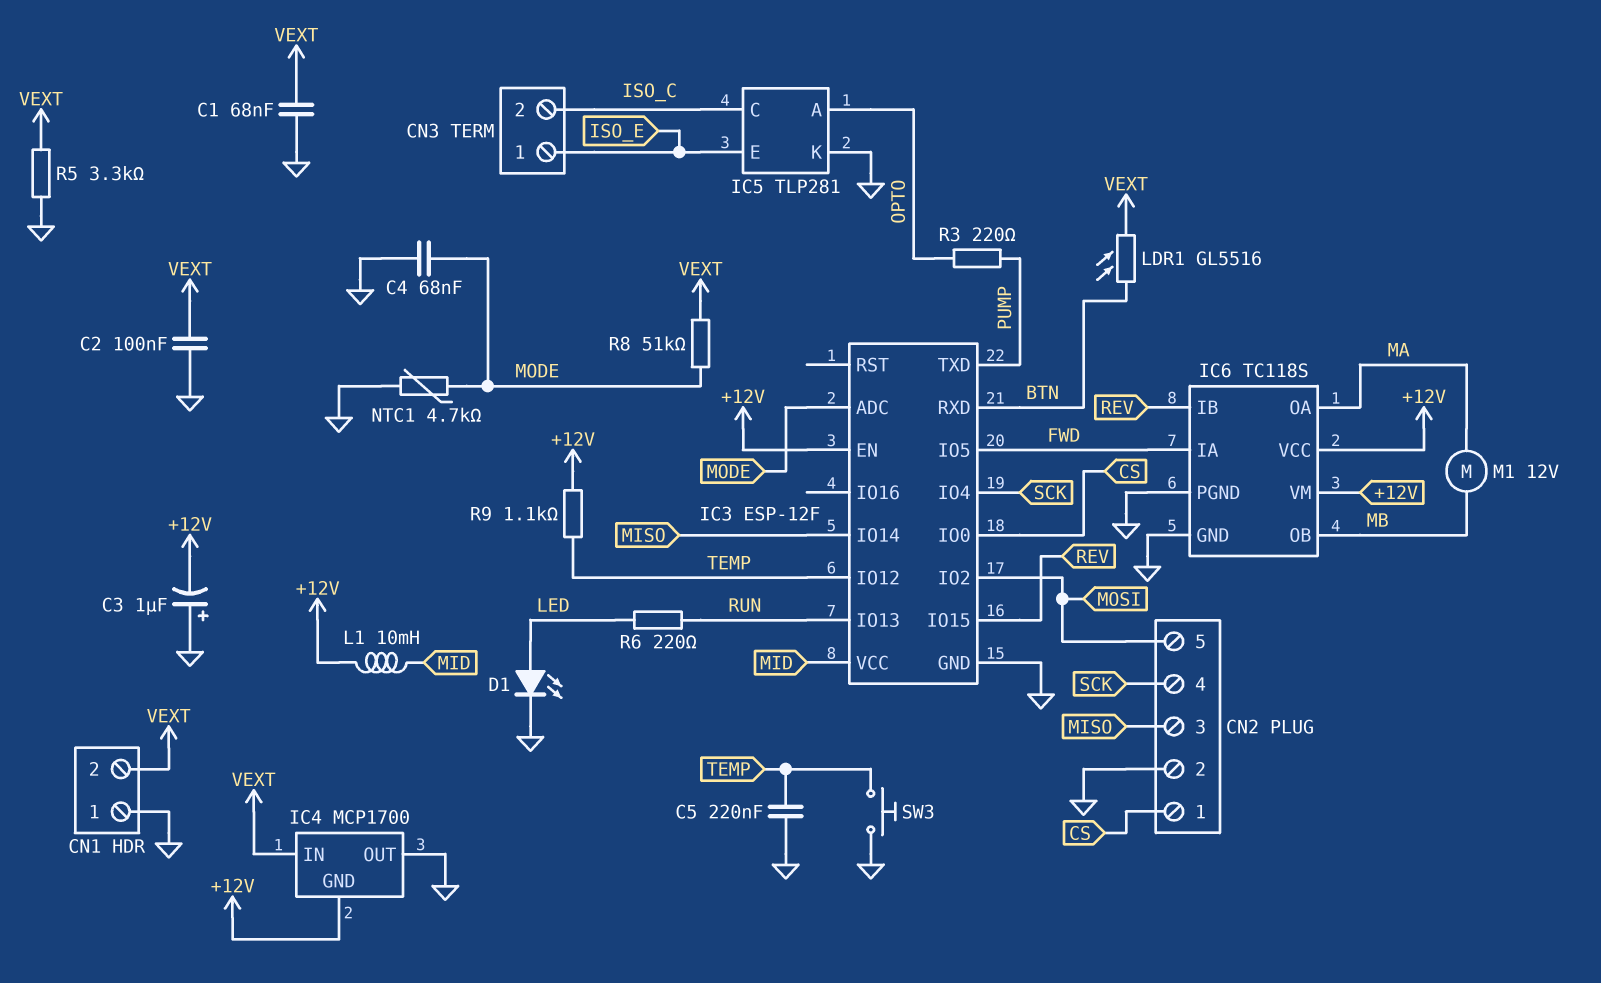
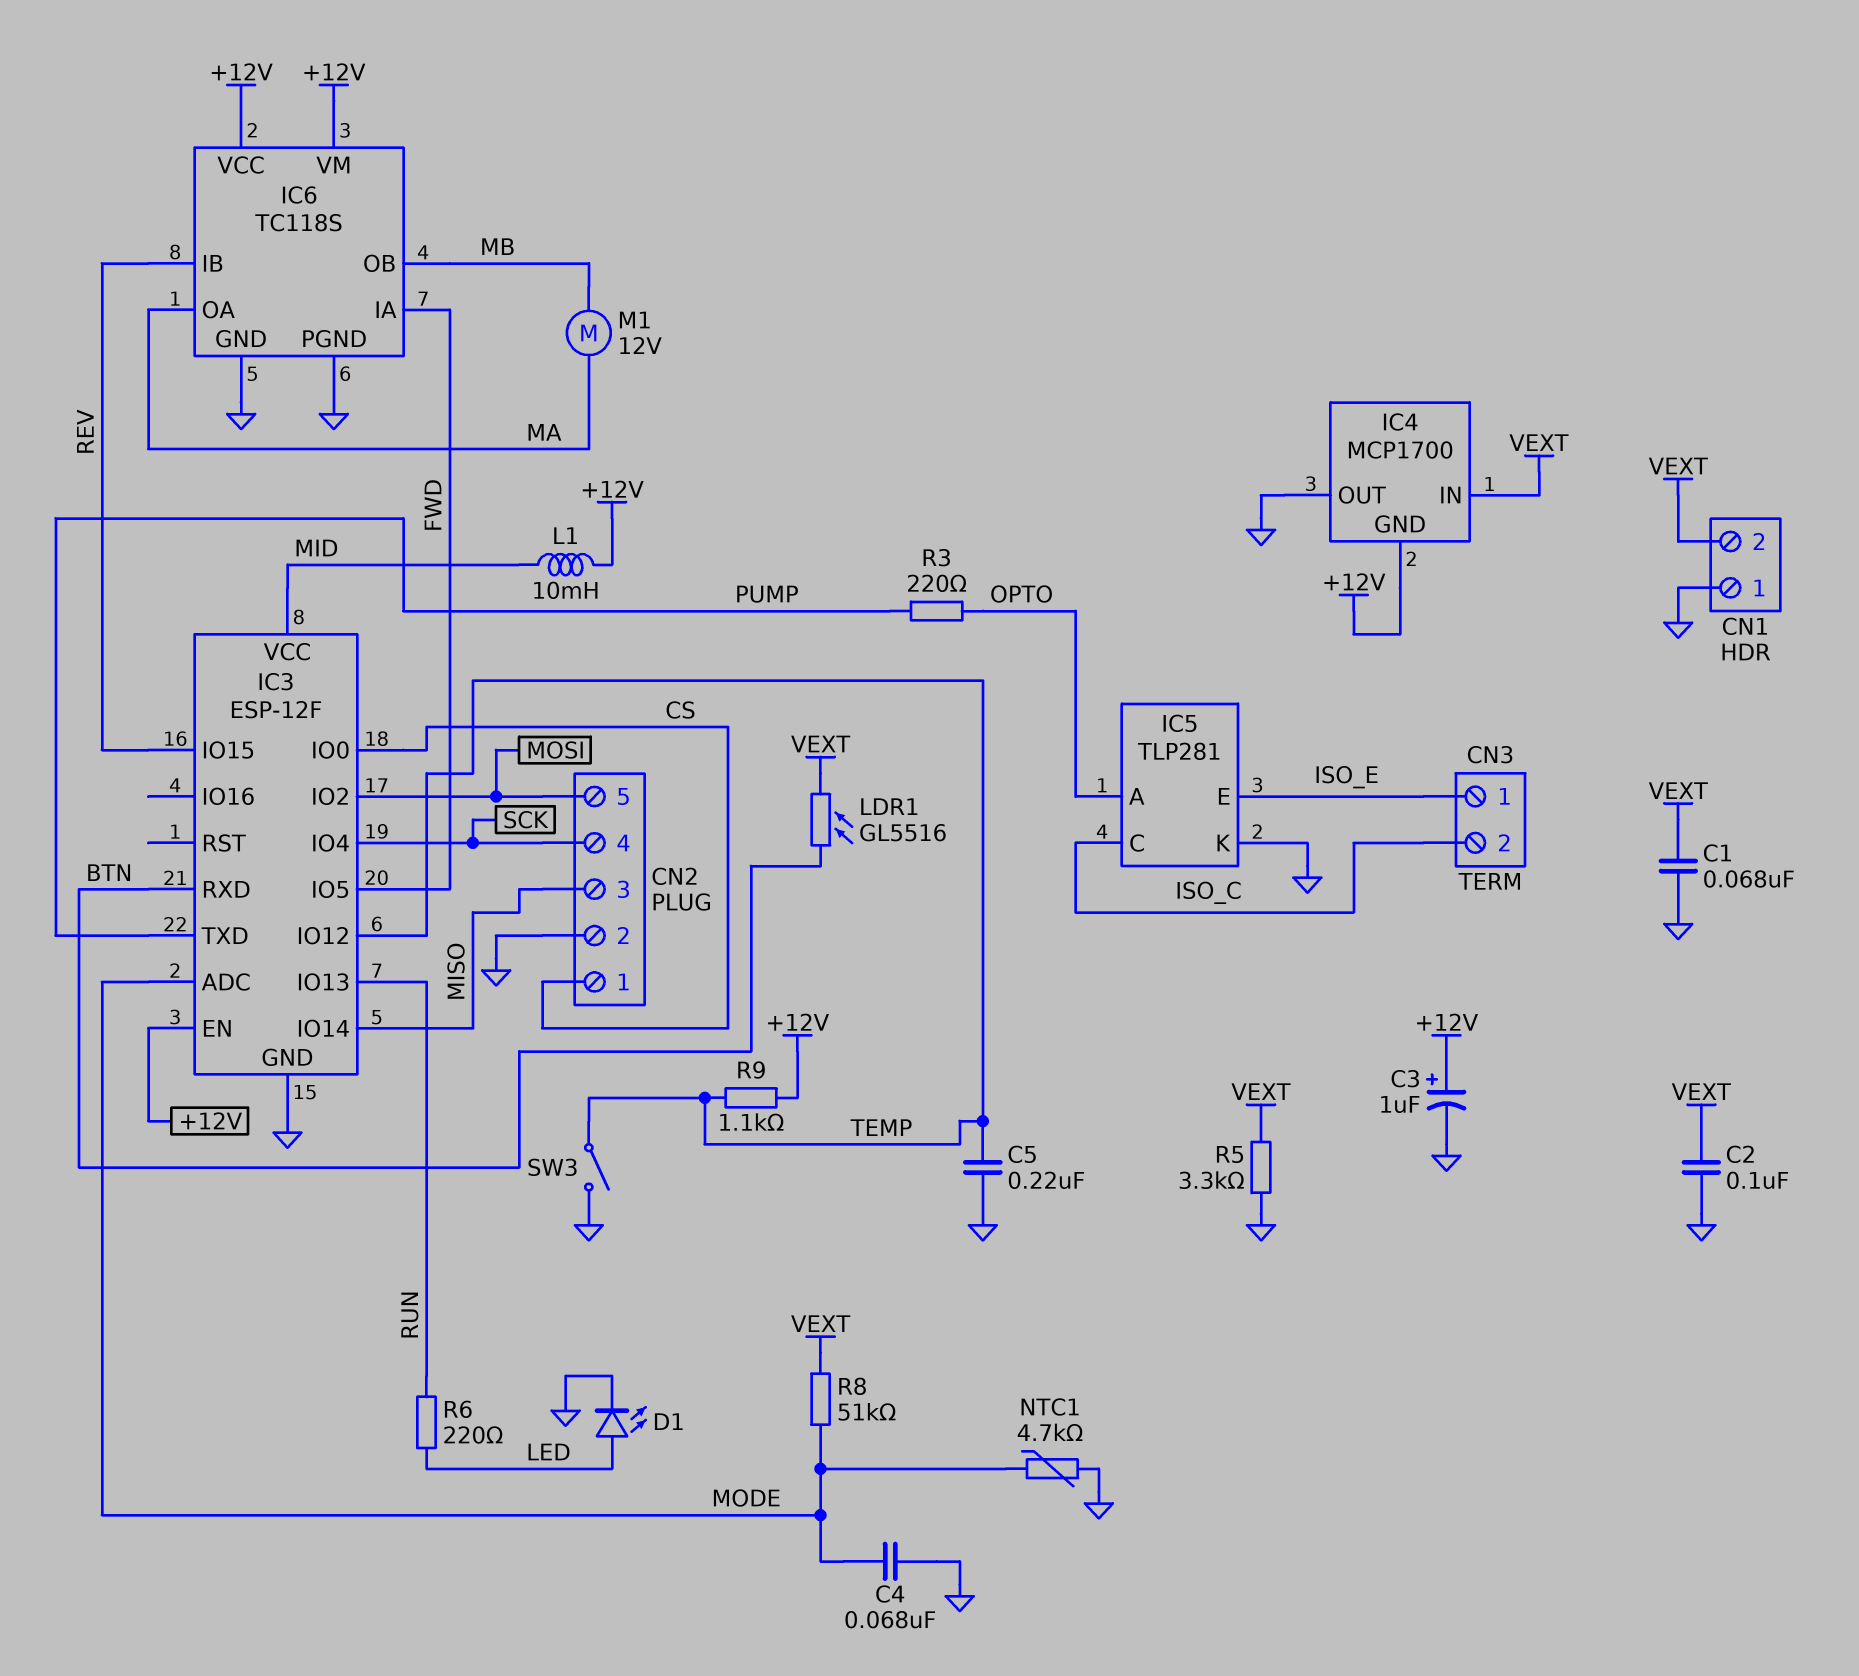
C3: 1uF (plus GND, minus +12V) -> 1uF (plus +12V, minus GND)
SW3: button (GND, TEMP) -> switch (GND, TEMP)

